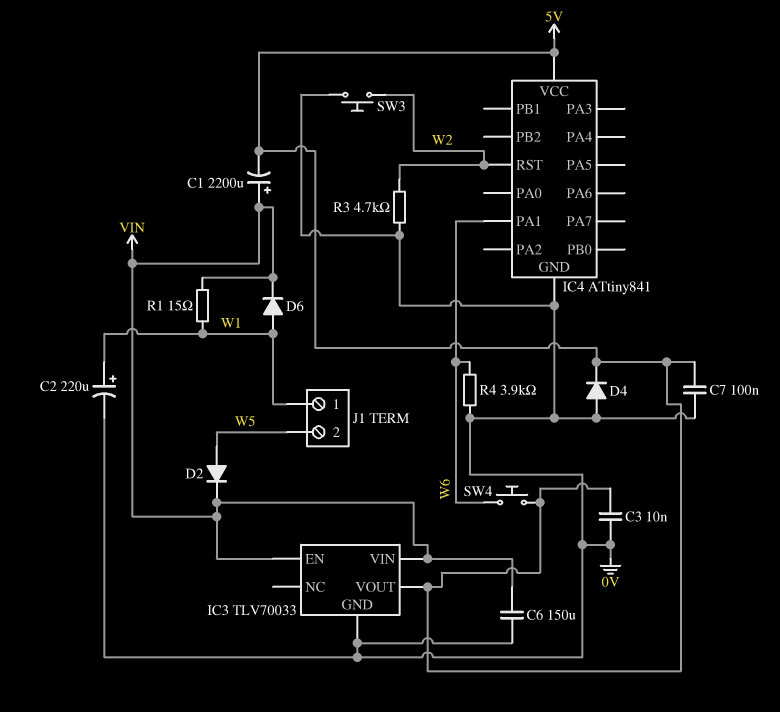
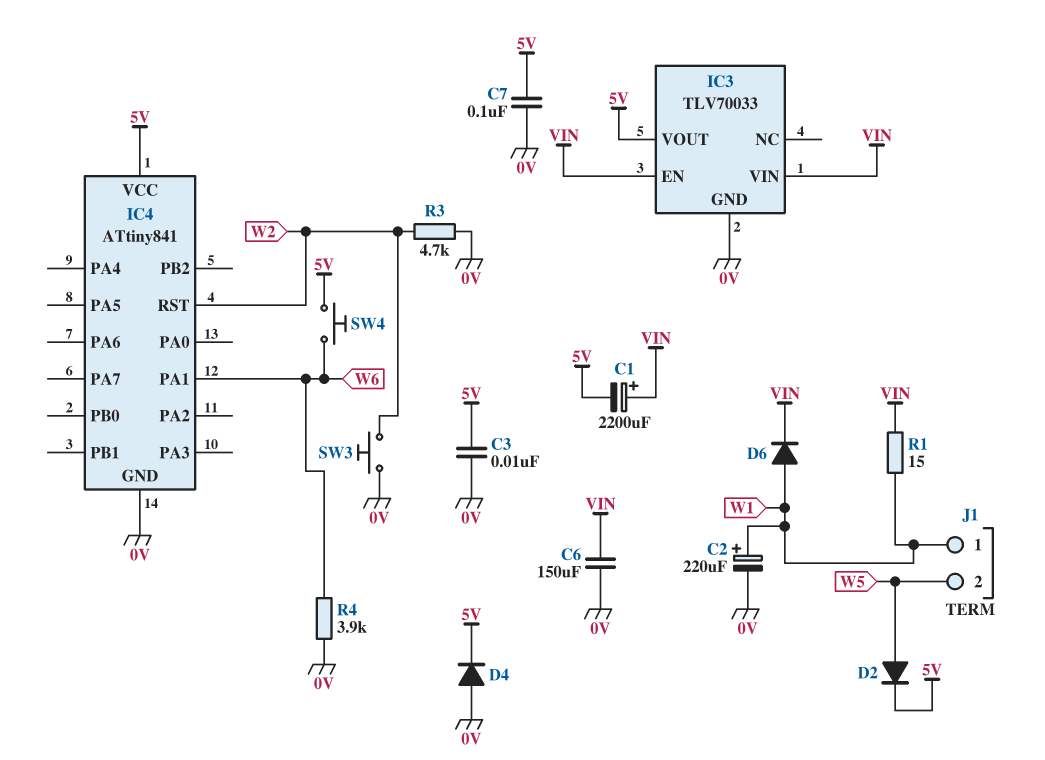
D2: diode (A W5, K VIN) -> diode (A W5, K 5V)

